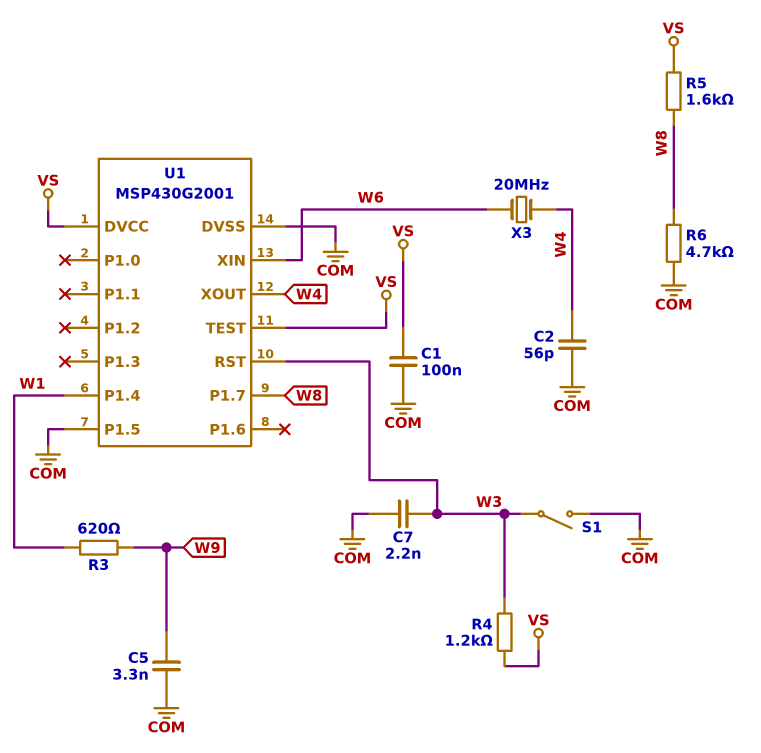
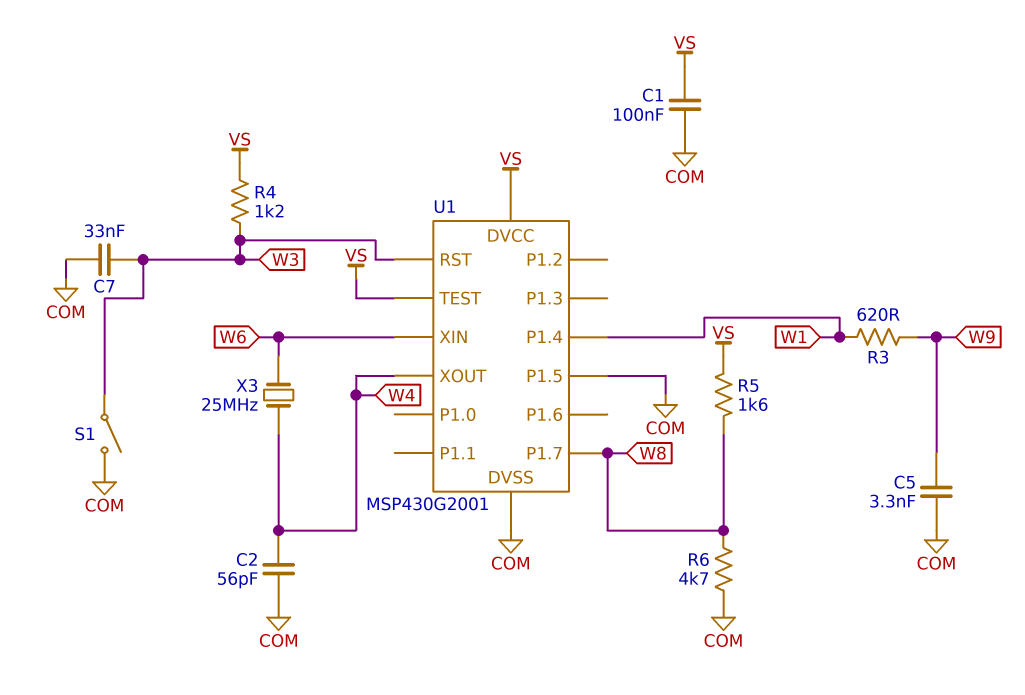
C7: 2.2nF (COM, W3) -> 33nF (COM, W3)
X3: 20MHz (W4, W6) -> 25MHz (W4, W6)

